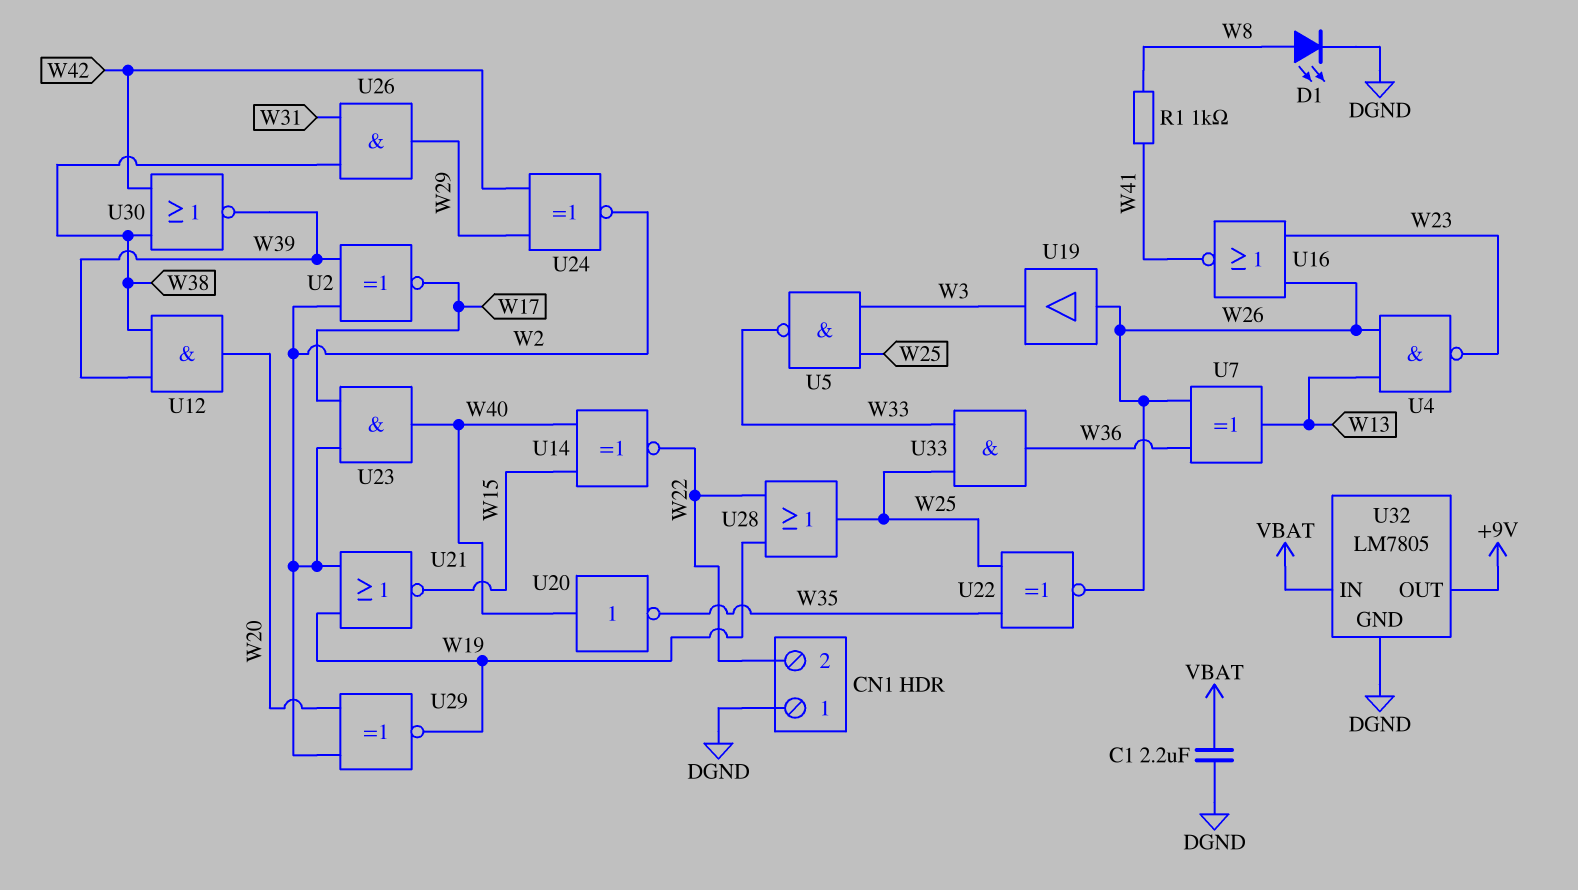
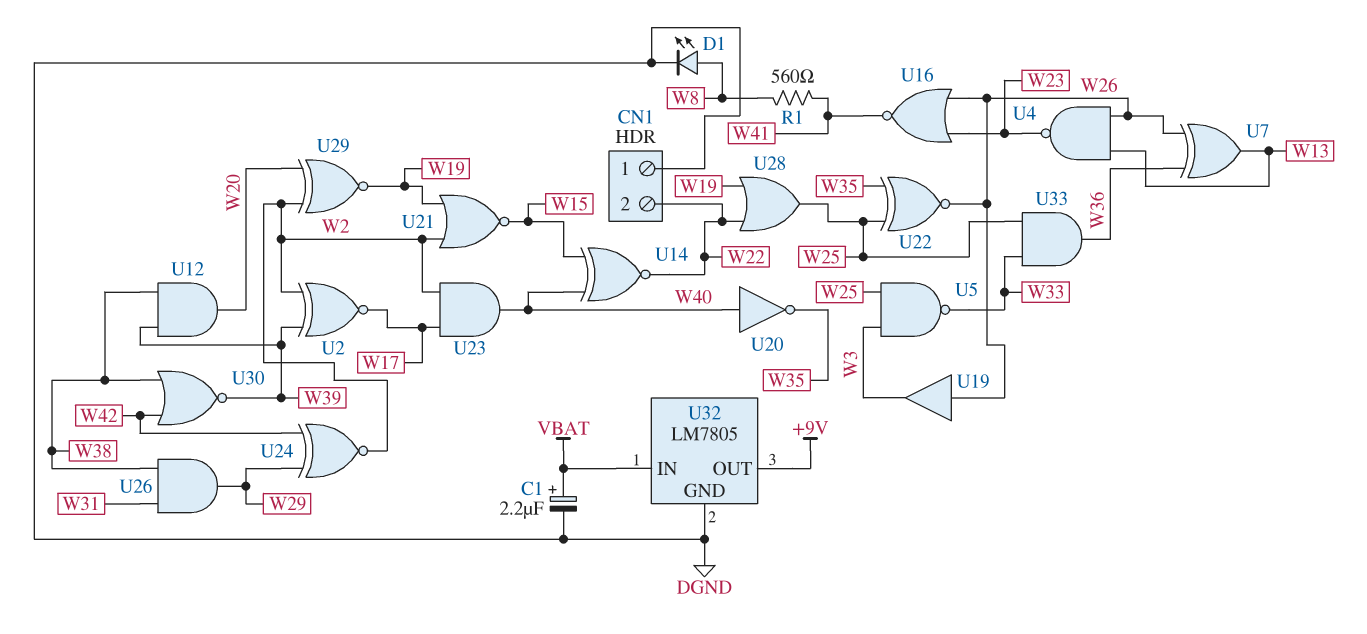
C1: 2.2uF (DGND, VBAT) -> 2.2uF (plus VBAT, minus DGND)
R1: 1k (W8, W41) -> 560 (W8, W41)

